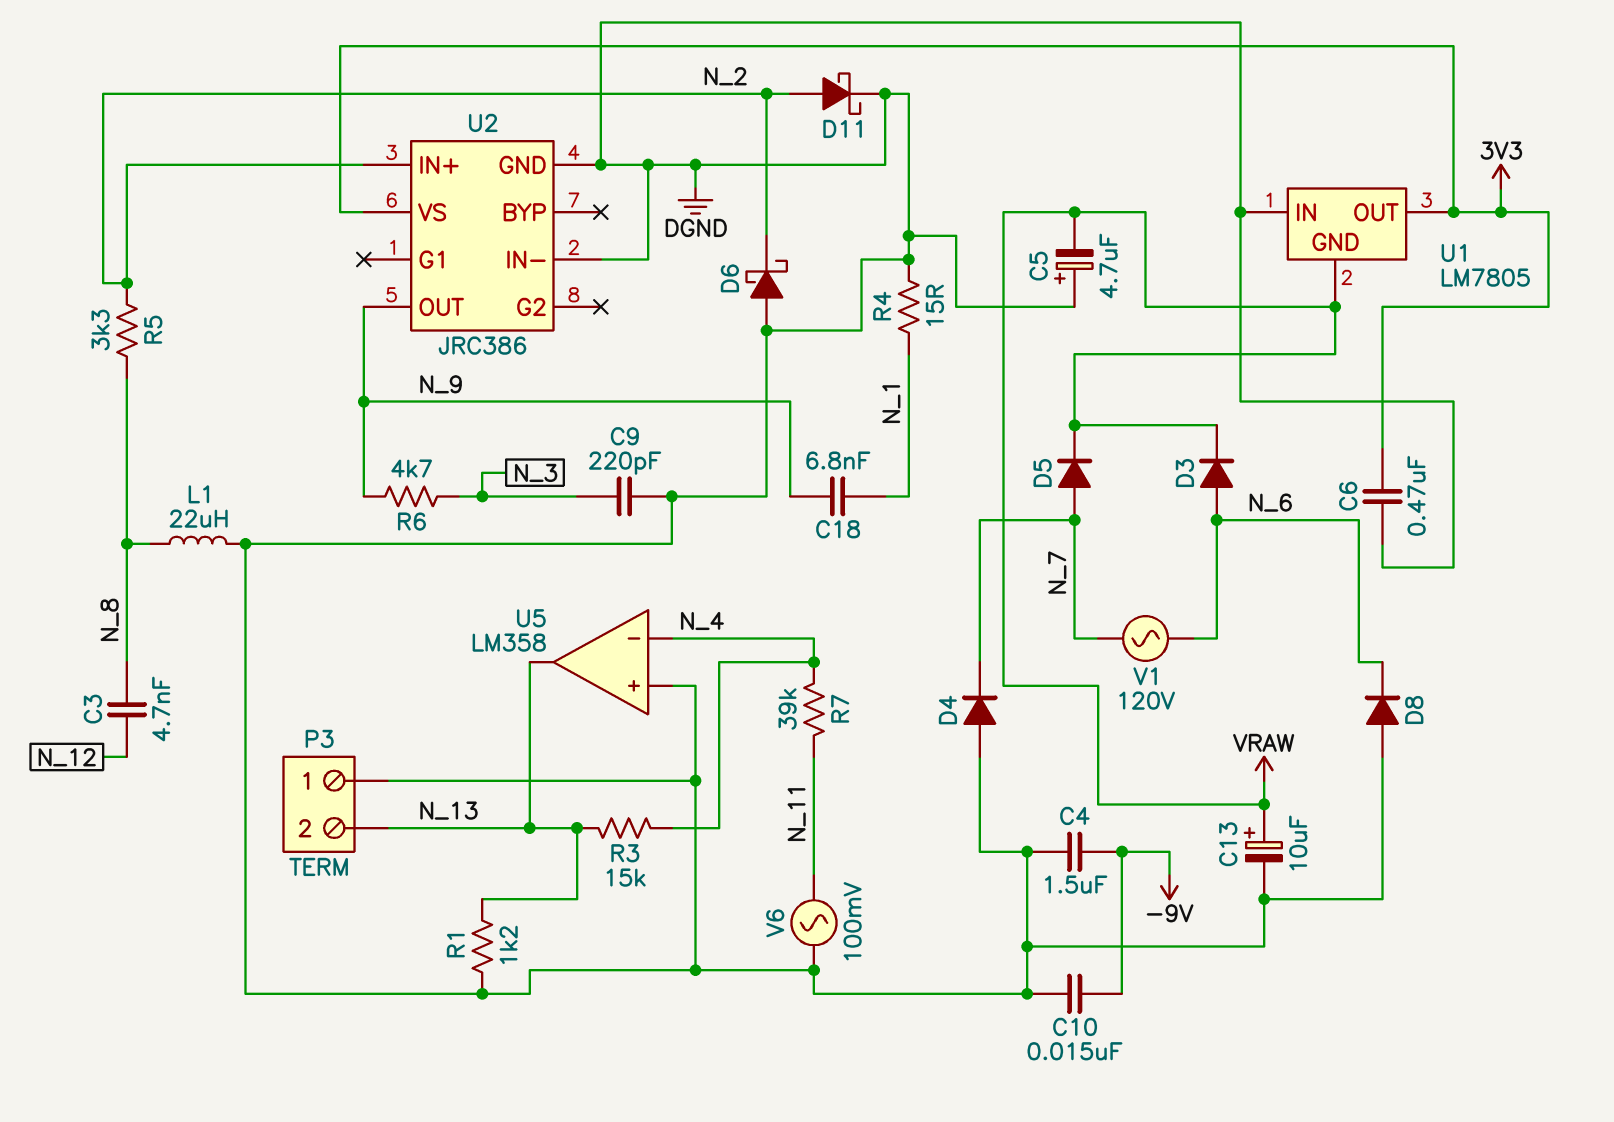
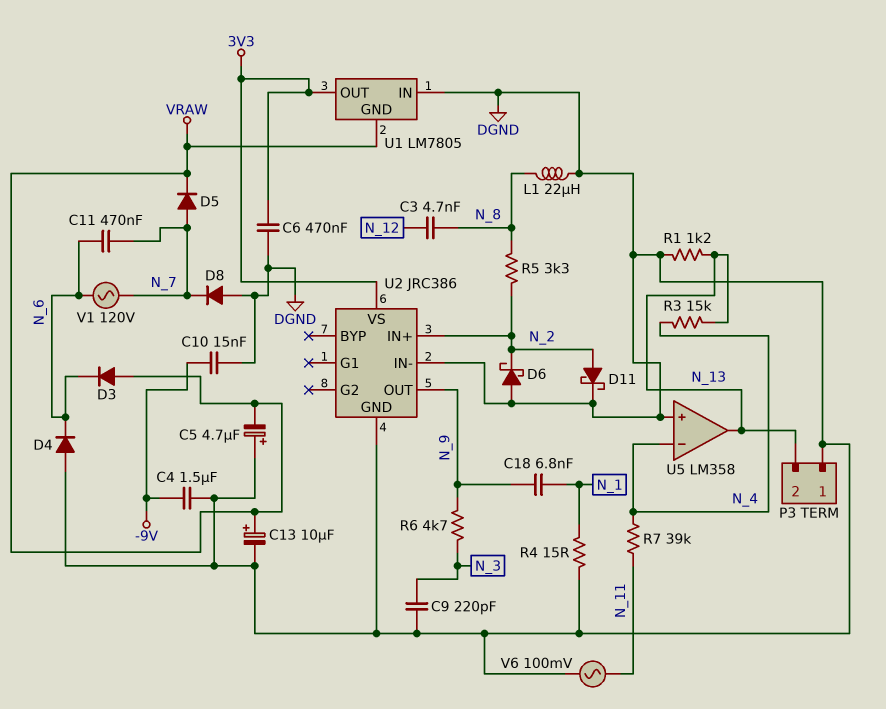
C11: none -> 470nF (N_6, N_7)
D3: diode (A N_6, K VRAW) -> diode (A VRAW, K N_6)
D4: diode (A DGND, K N_7) -> diode (A DGND, K N_6)
D8: diode (A DGND, K N_6) -> diode (A DGND, K N_7)

